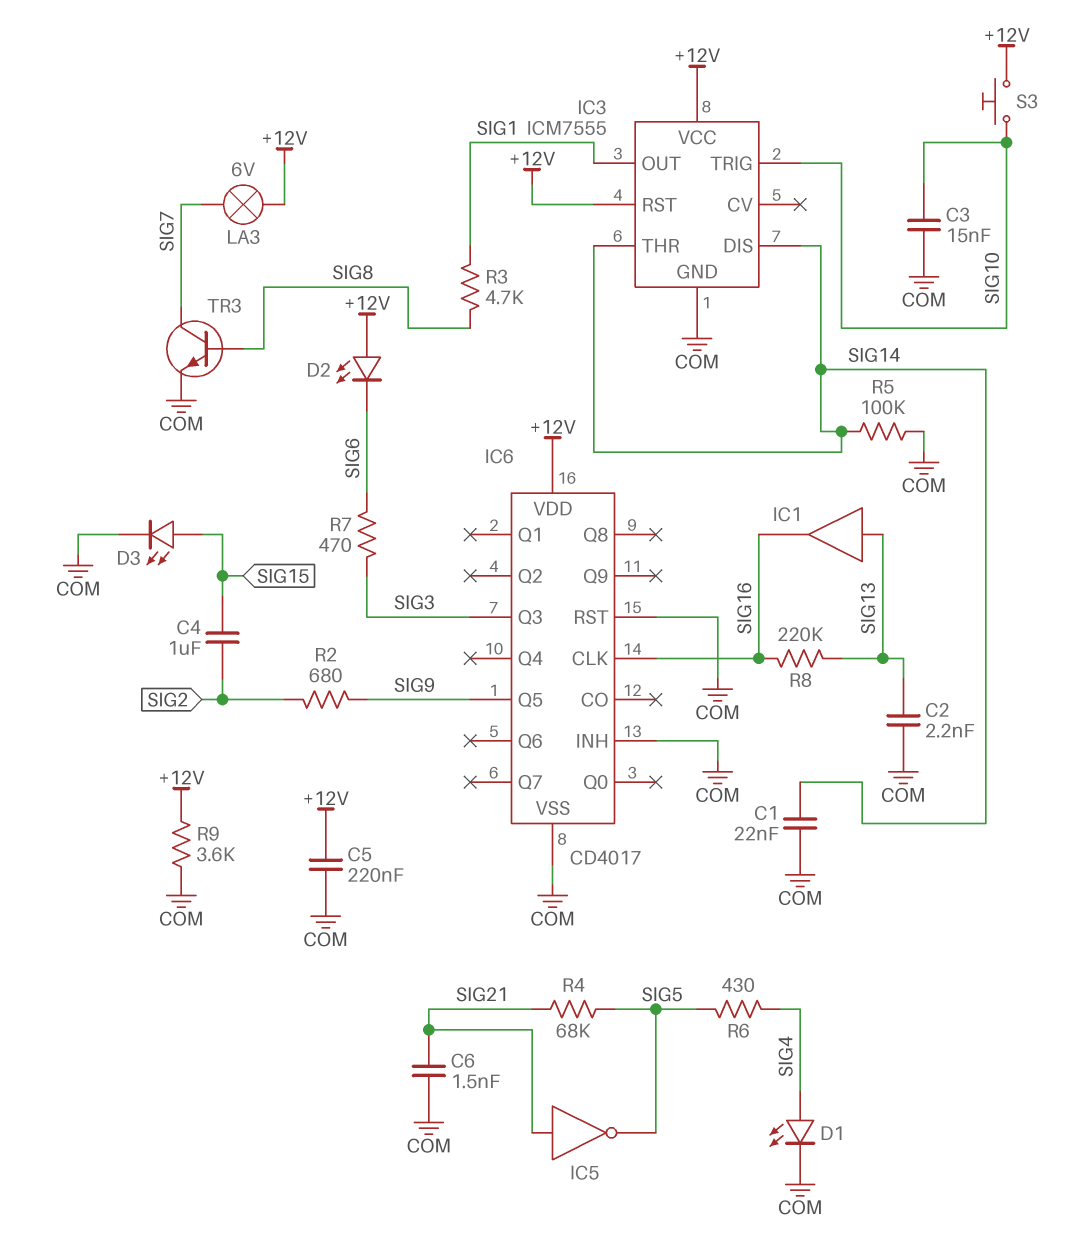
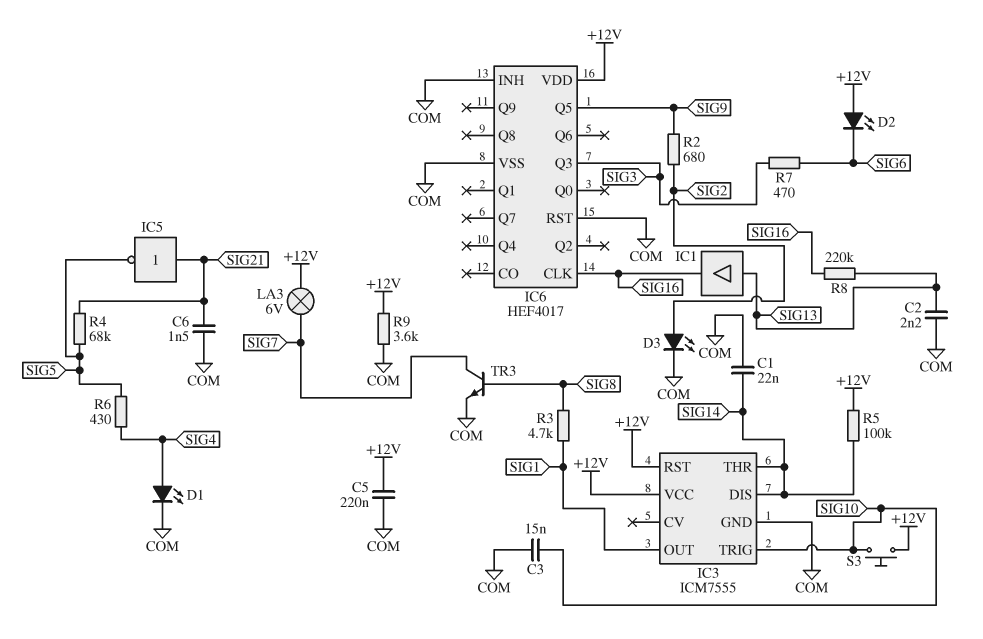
C4: 1uF (SIG2, SIG15) -> none
D3: LED (A SIG15, K COM) -> LED (A SIG2, K COM)
IC6: CD4017 -> HEF4017
R5: 100k (COM, SIG14) -> 100k (+12V, SIG14)

